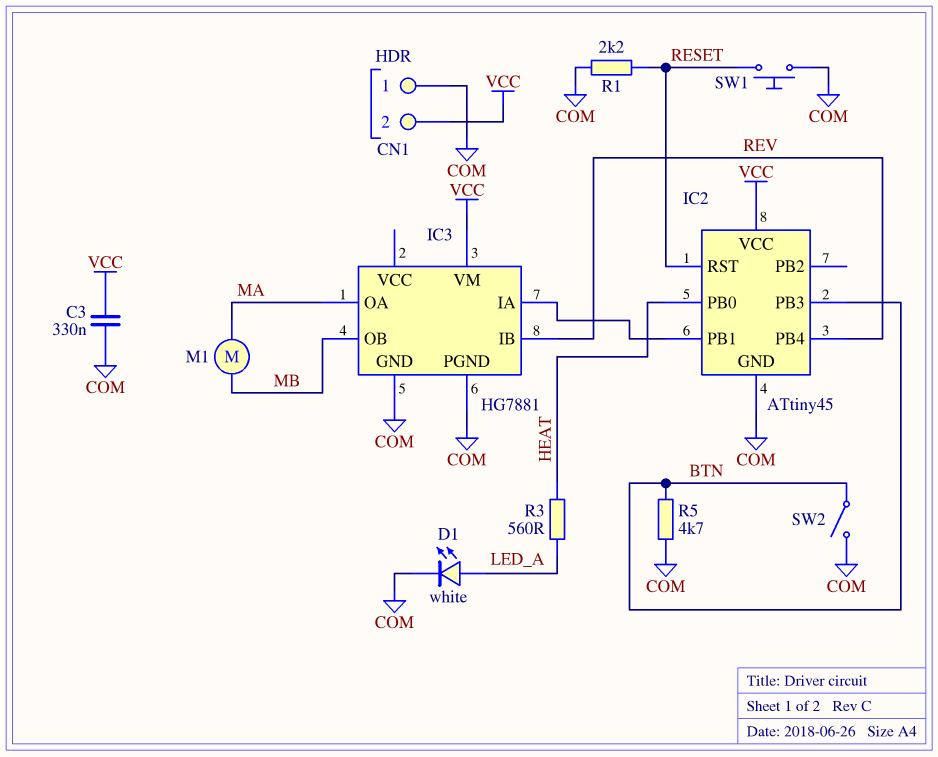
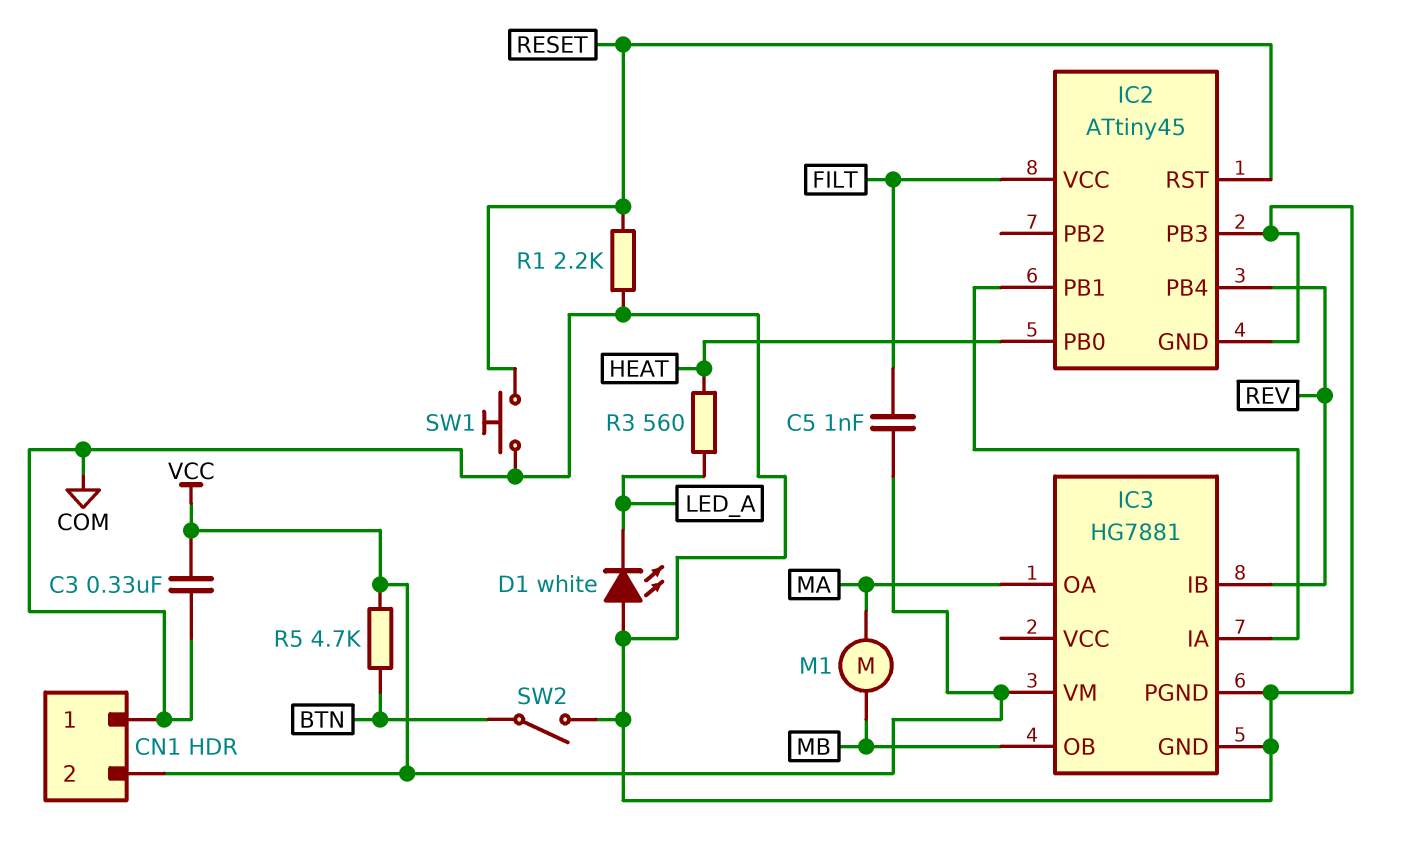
C5: none -> 1nF (FILT, VCC)
D1: LED white (A LED_A, K COM) -> LED white (A COM, K LED_A)
IC2 pin PB3: BTN -> COM
IC2 pin VCC: VCC -> FILT
R5: 4.7k (BTN, COM) -> 4.7k (BTN, VCC)

